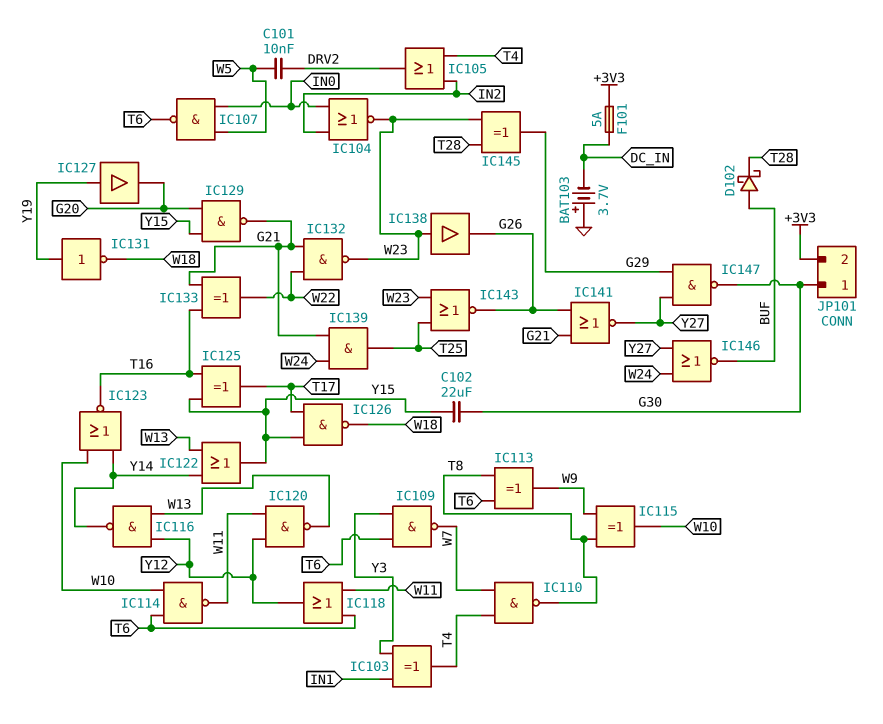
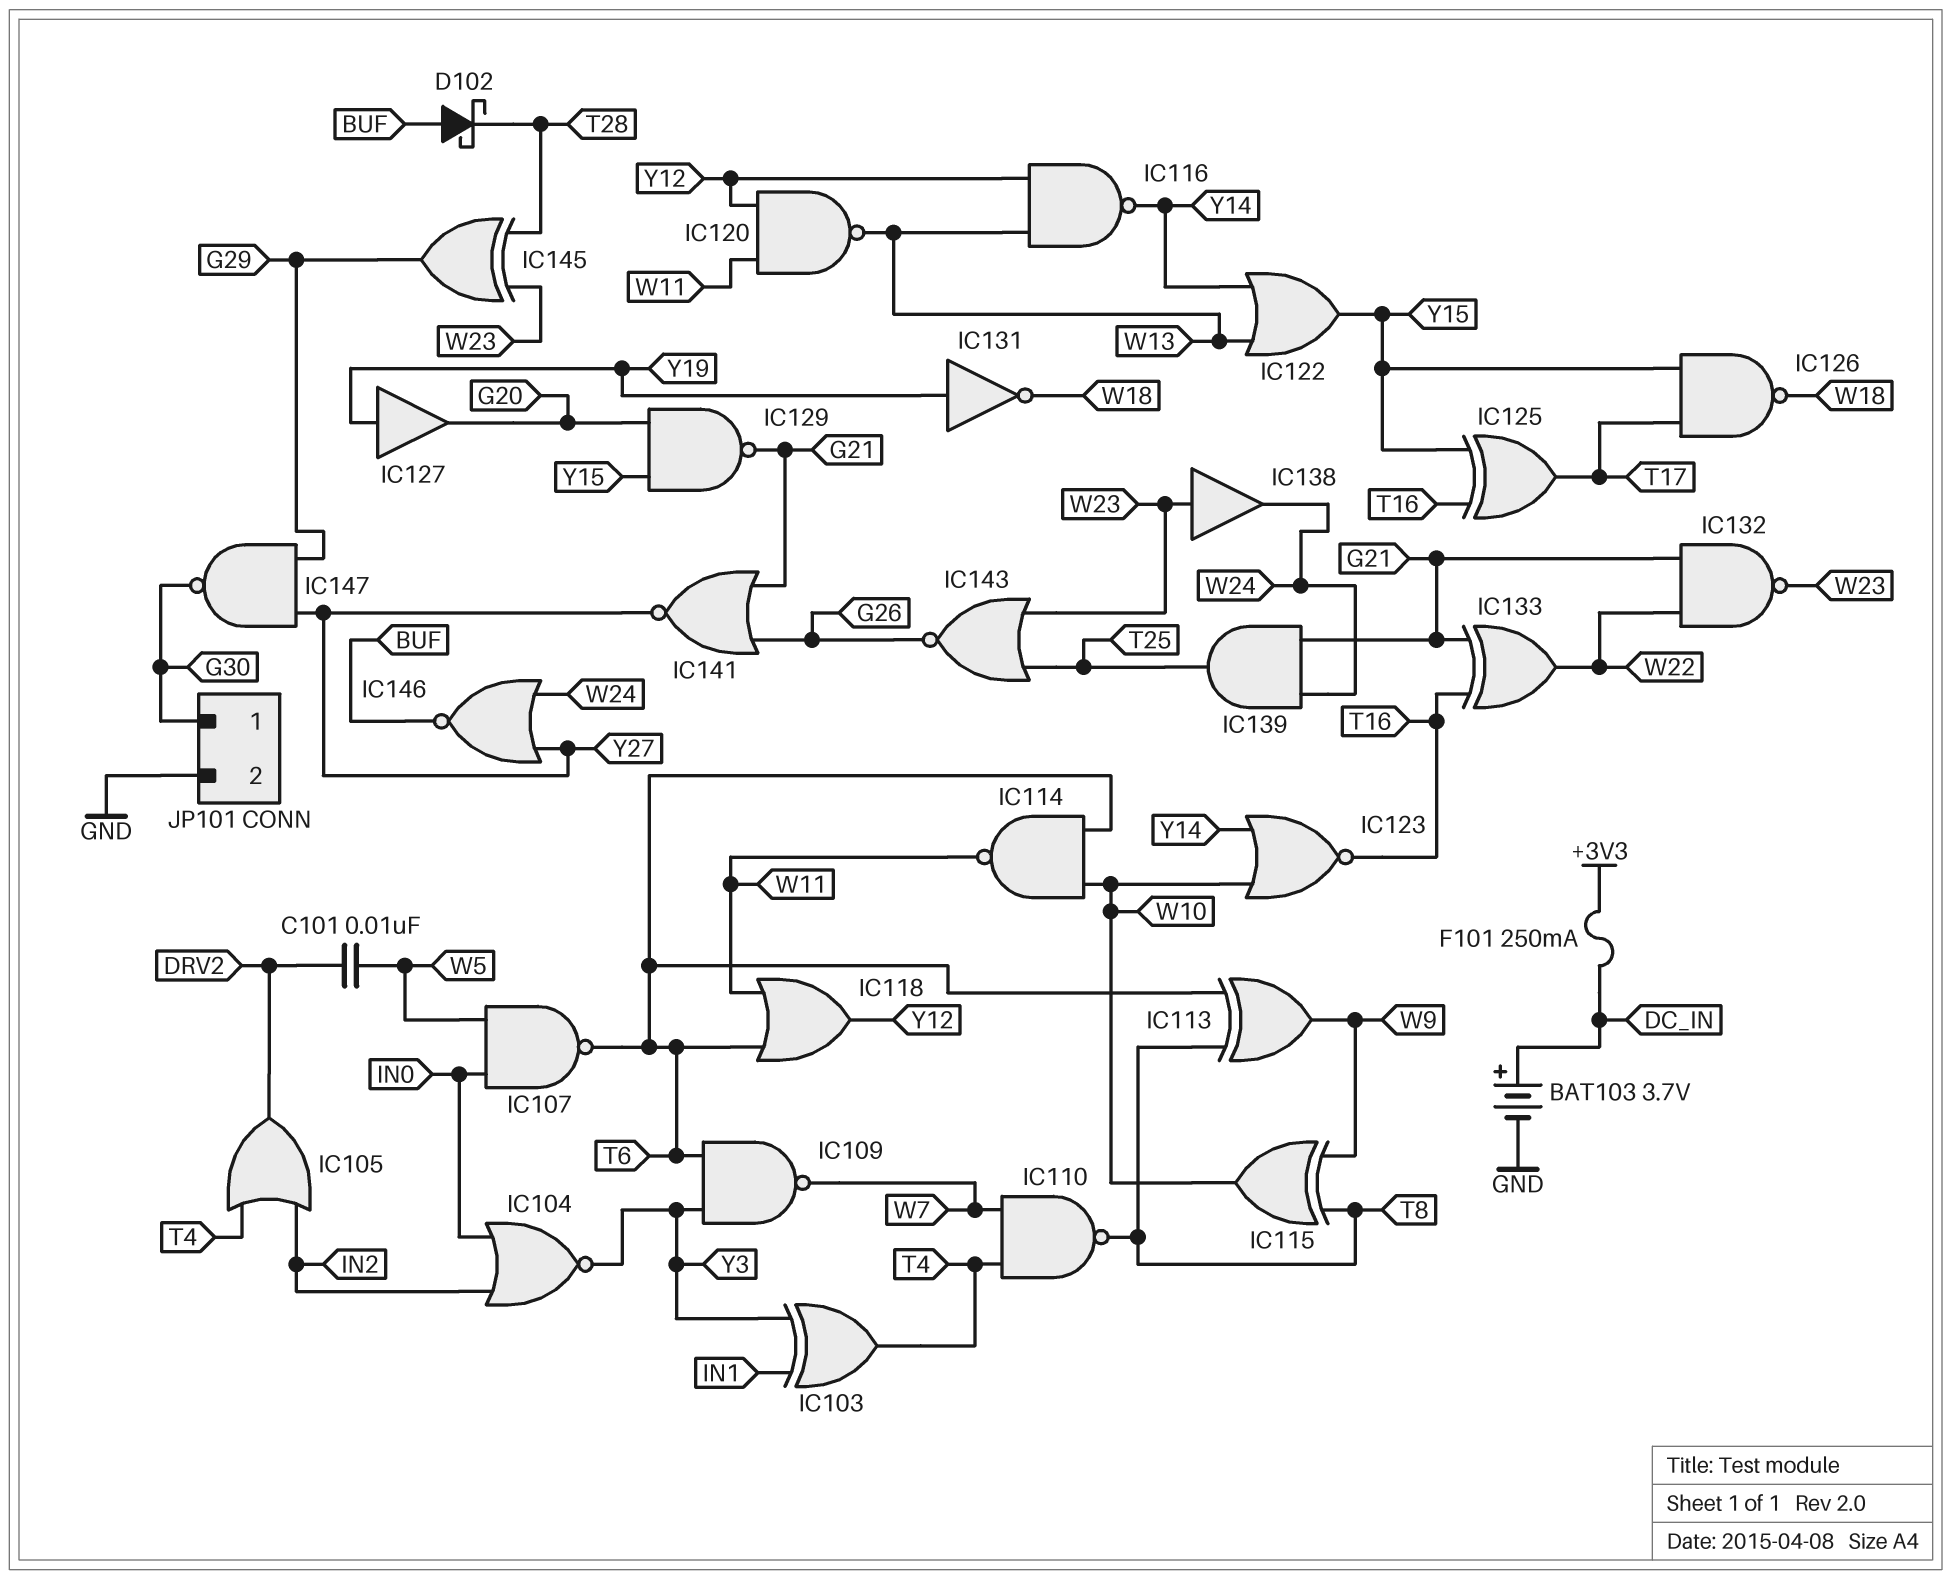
BAT103: 3.7V (plus GND, minus DC_IN) -> 3.7V (plus DC_IN, minus GND)
C102: 22uF (G30, Y15) -> none
F101: 5A (+3V3, DC_IN) -> 250mA (+3V3, DC_IN)
IC104: NOR (in IN0, in IN2, out W23) -> NOR (in IN0, in IN2, out Y3)
IC138: buffer (in W23, out G26) -> buffer (in W23, out W24)
JP101 pin 2: +3V3 -> GND

